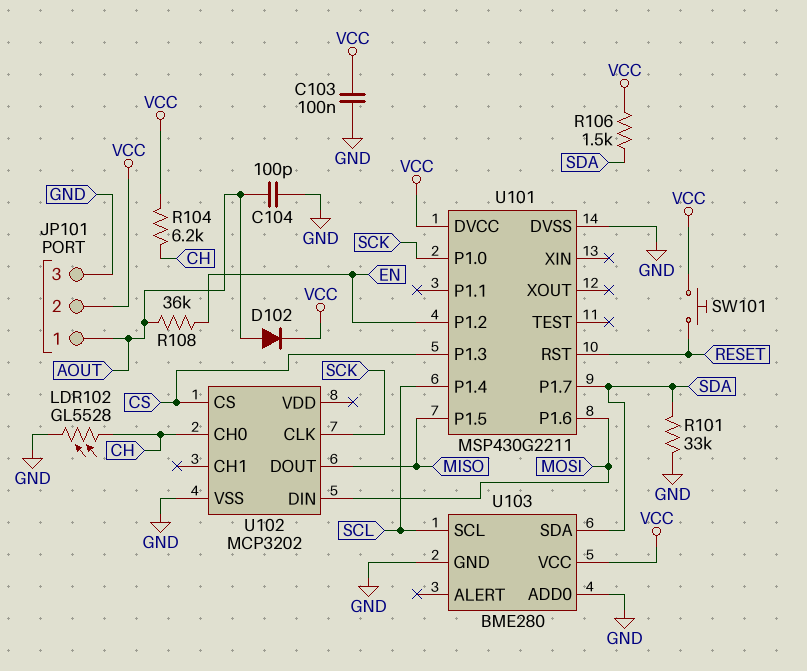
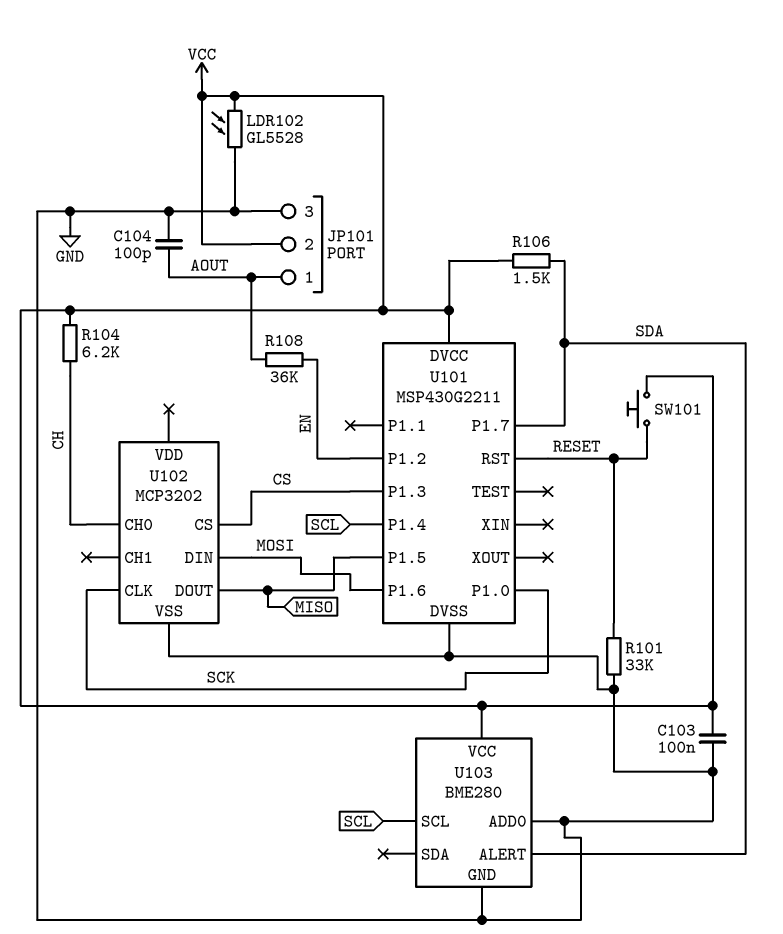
D102: diode (A AOUT, K VCC) -> none
LDR102: GL5528 (CH, GND) -> GL5528 (GND, VCC)
R101: 33k (GND, SDA) -> 33k (GND, RESET)
U103 pin ALERT: none -> SDA
U103 pin SDA: SDA -> none

